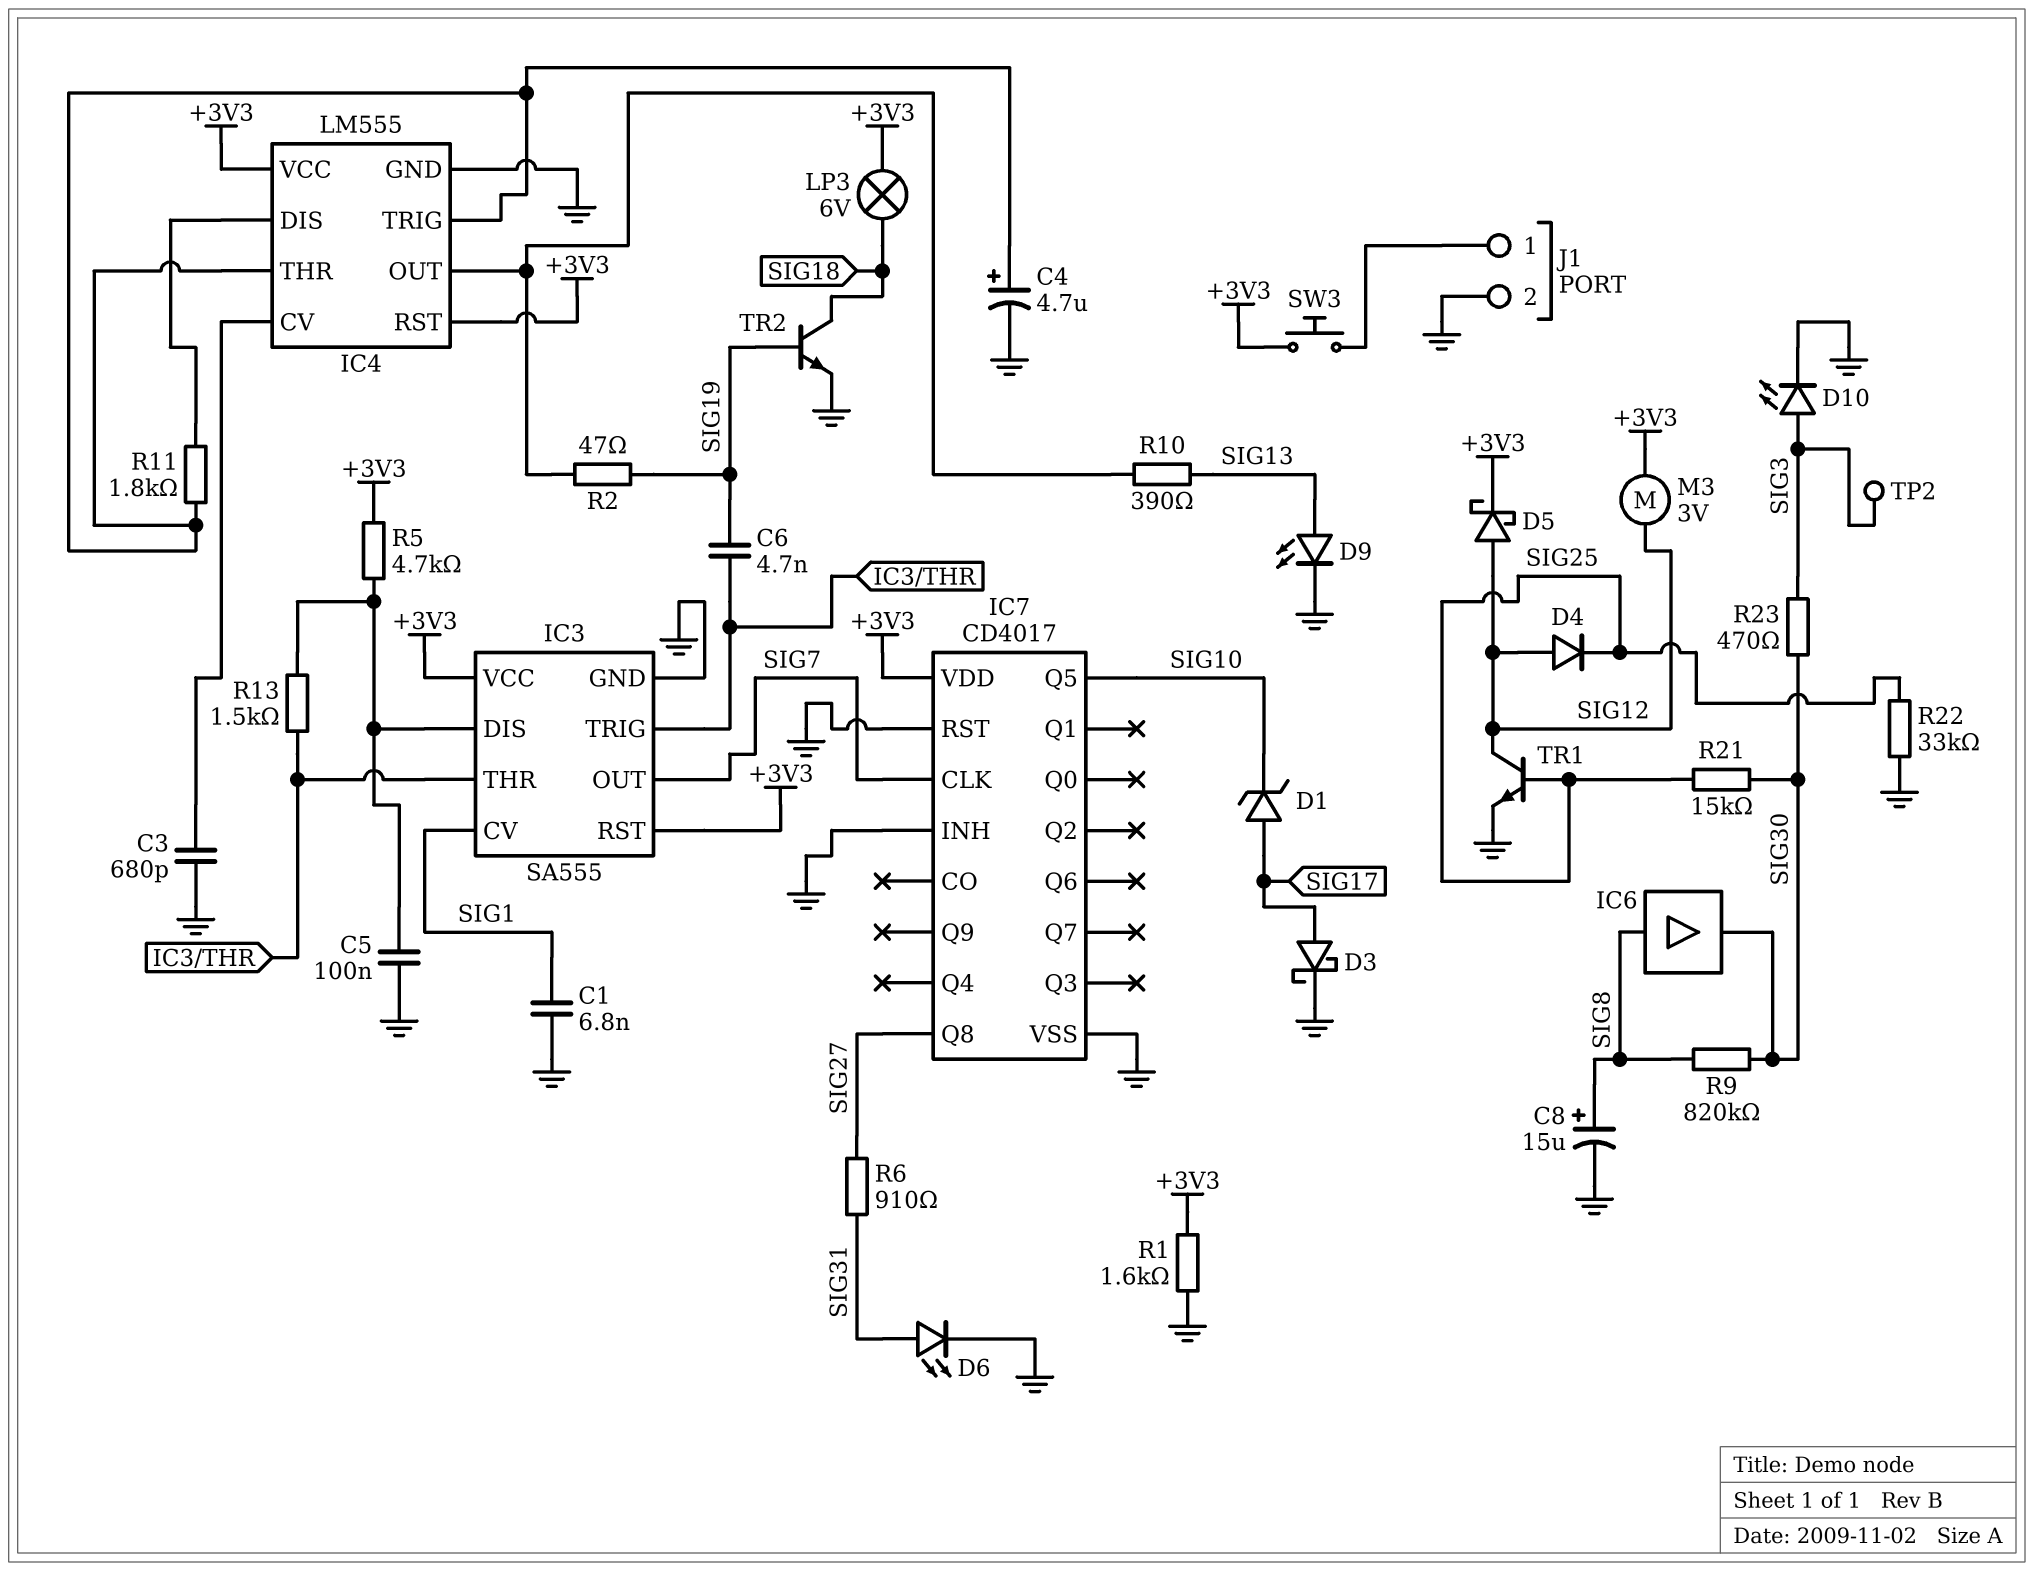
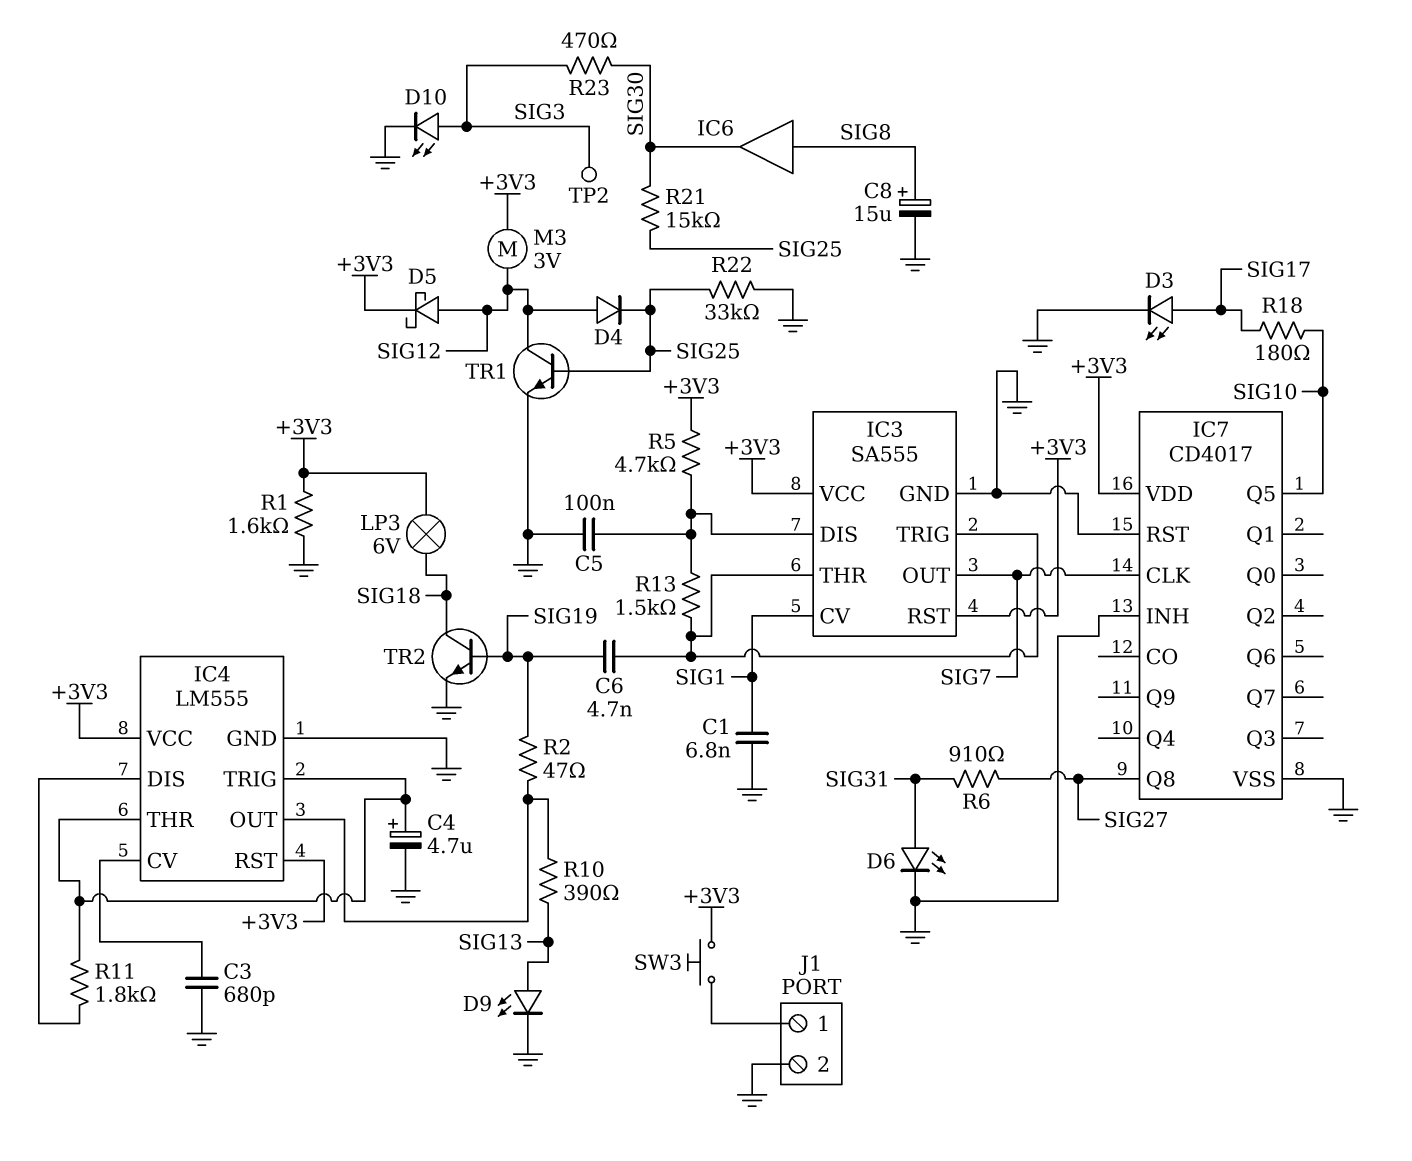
D1: zener (A SIG17, K SIG10) -> none
D3: schottky (A SIG17, K GND) -> LED (A SIG17, K GND)
R9: 820k (SIG8, SIG30) -> none
R18: none -> 180 (SIG10, SIG17)

